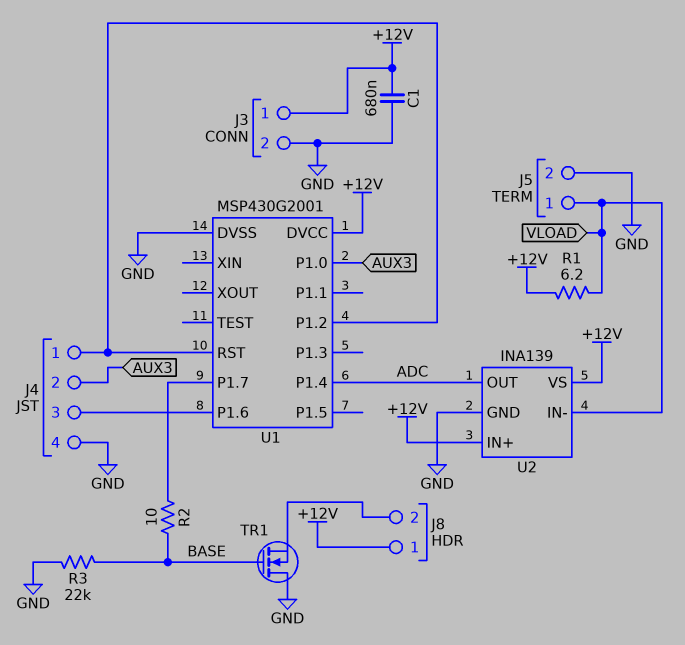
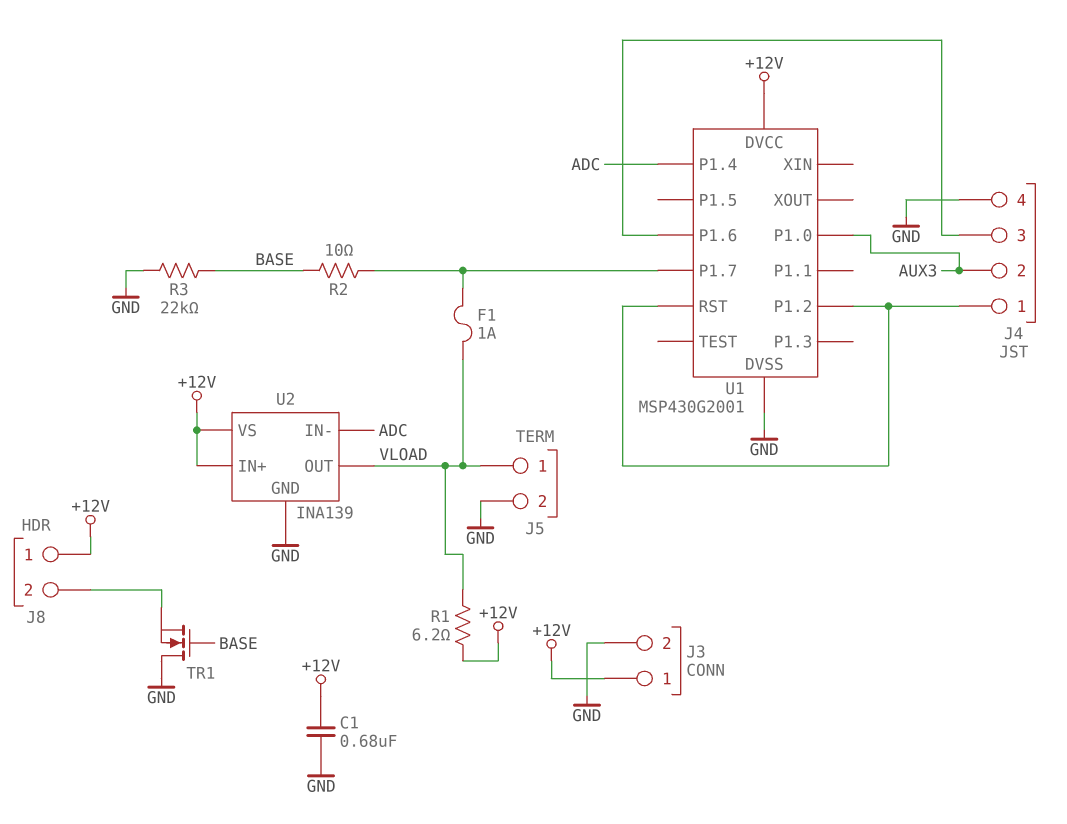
F1: none -> 1A (U1/P1.7, VLOAD)
U2 pin IN-: VLOAD -> ADC
U2 pin OUT: ADC -> VLOAD

